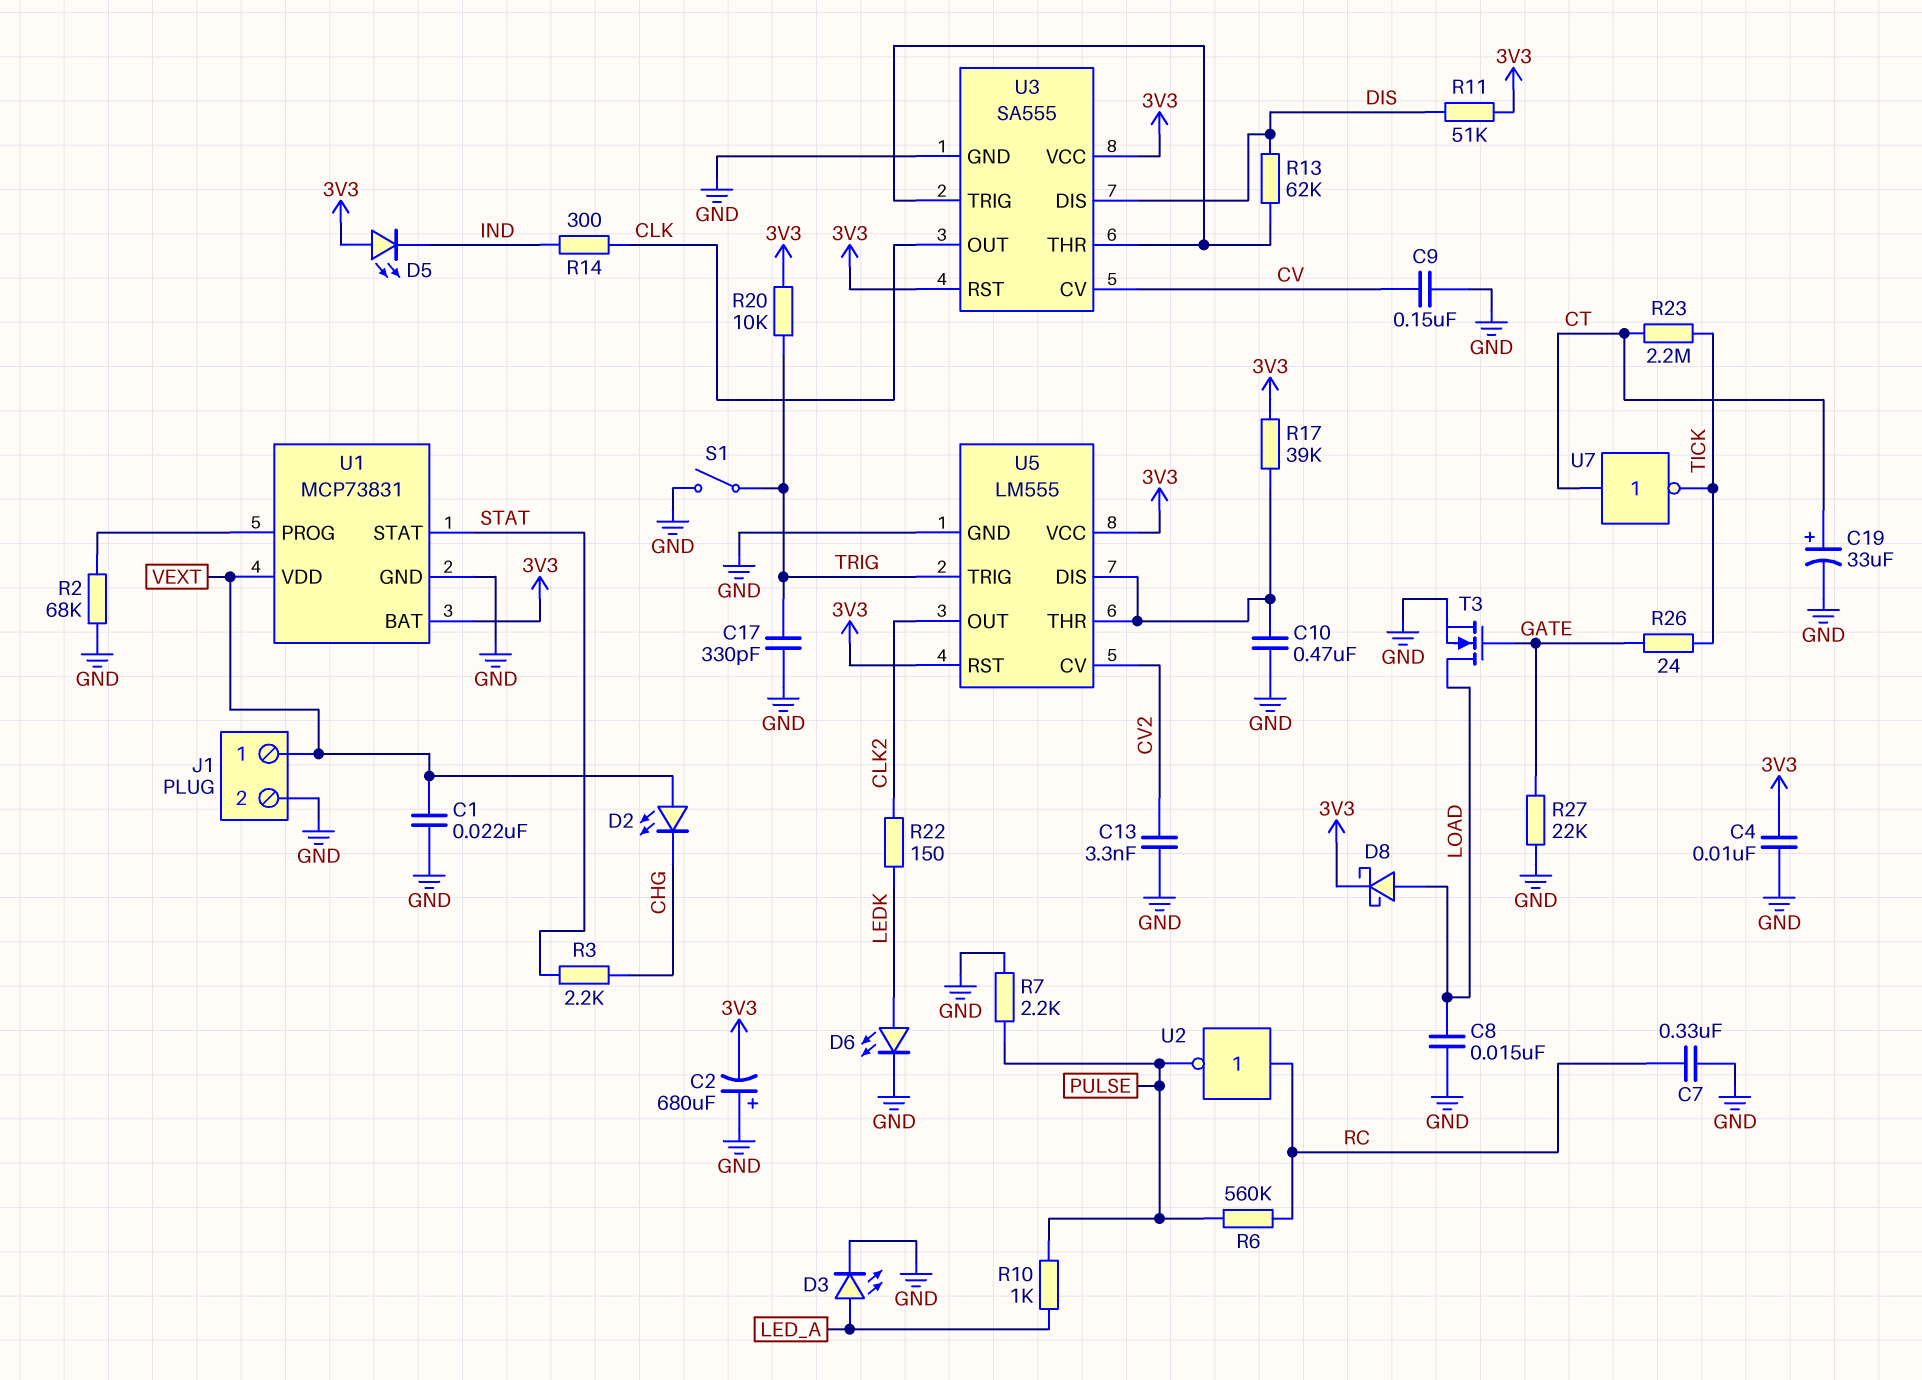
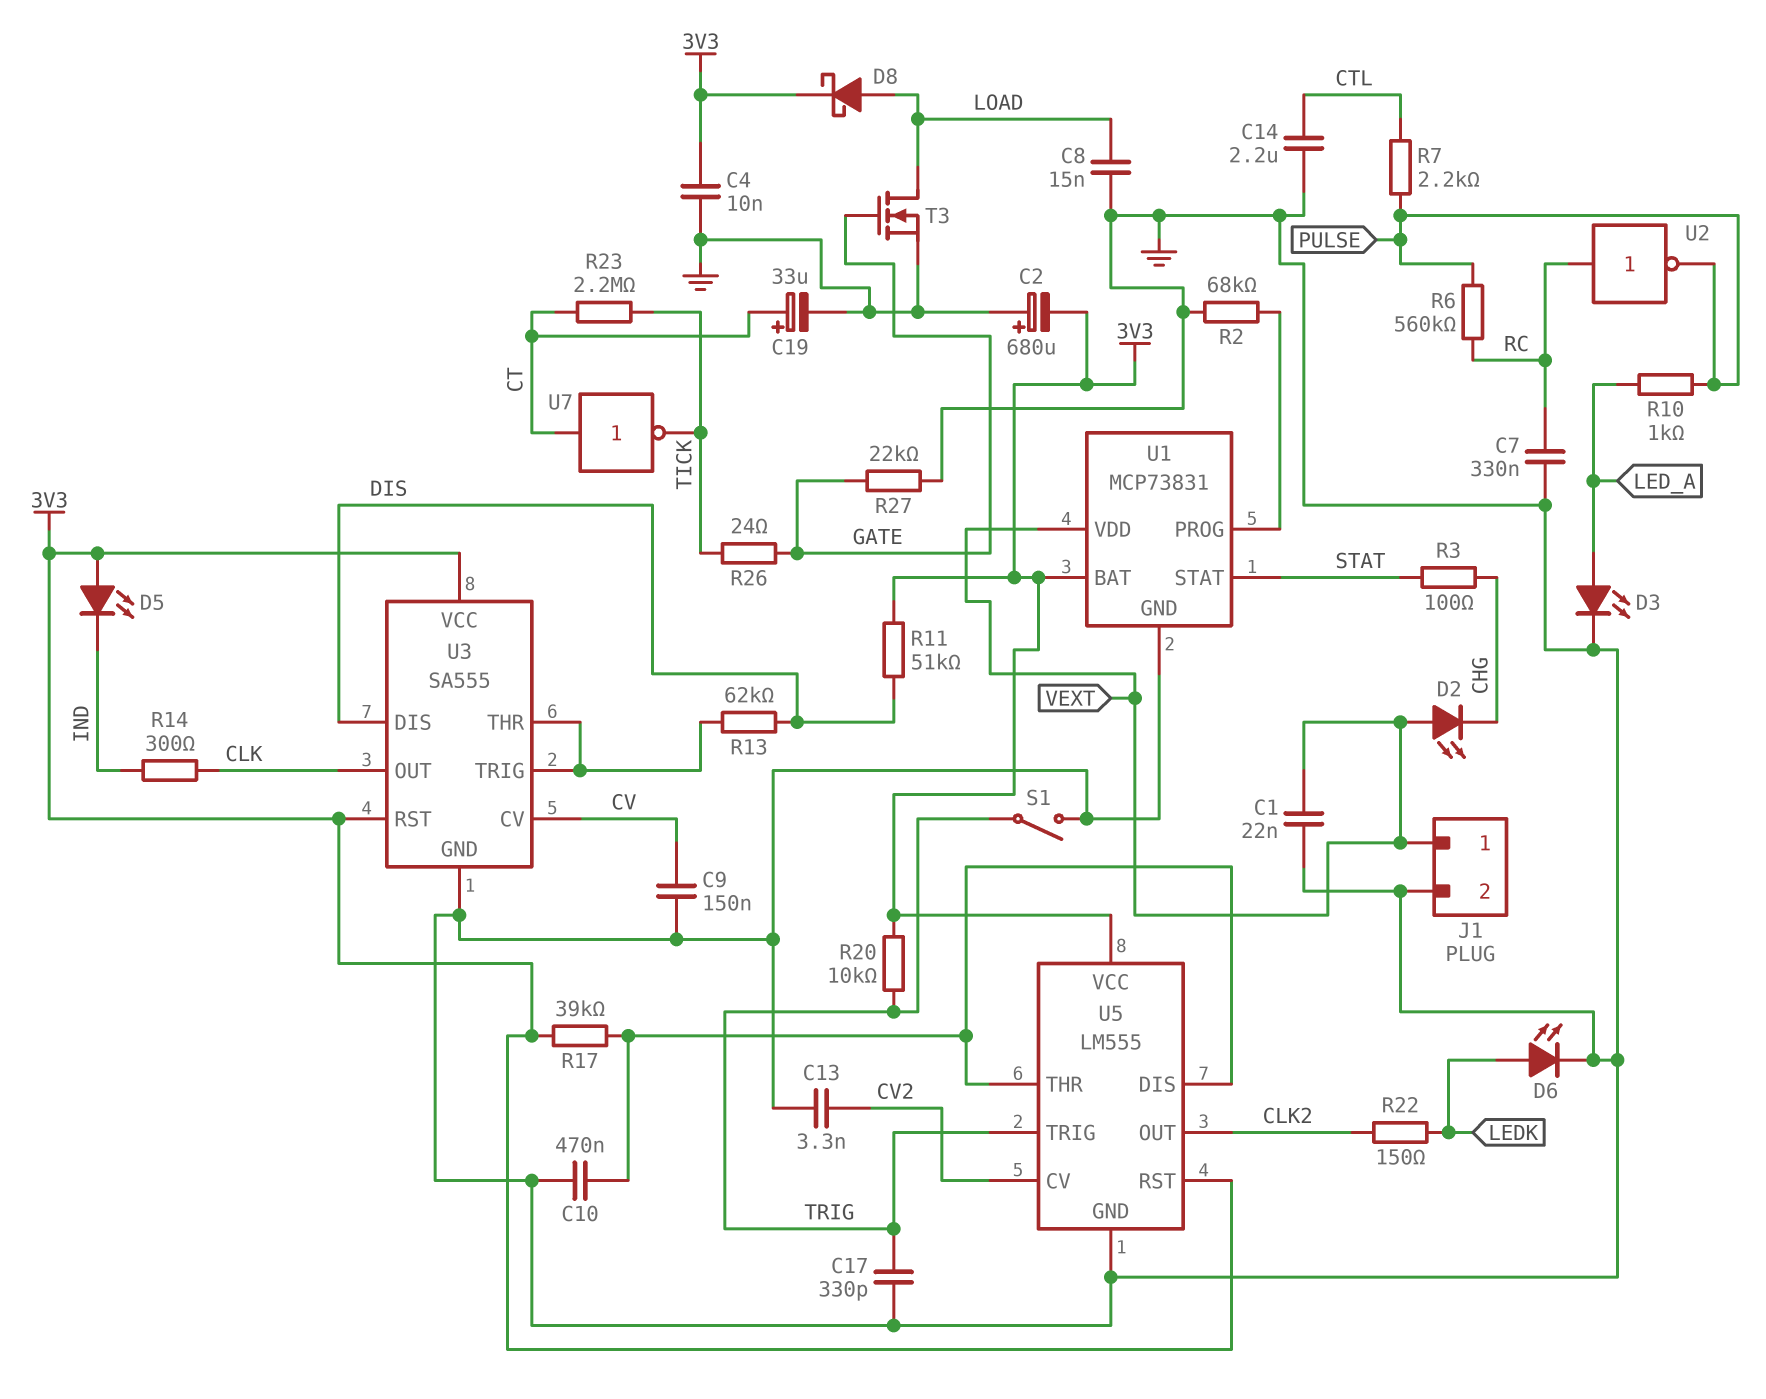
C14: none -> 2.2uF (CTL, GND)
R3: 2.2k (CHG, STAT) -> 100 (CHG, STAT)
R7: 2.2k (GND, PULSE) -> 2.2k (CTL, PULSE)

